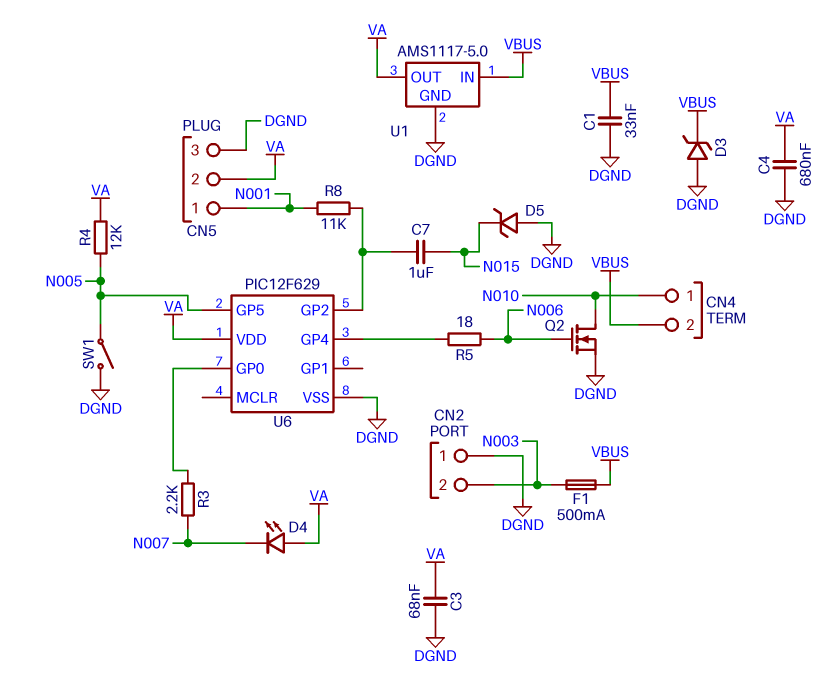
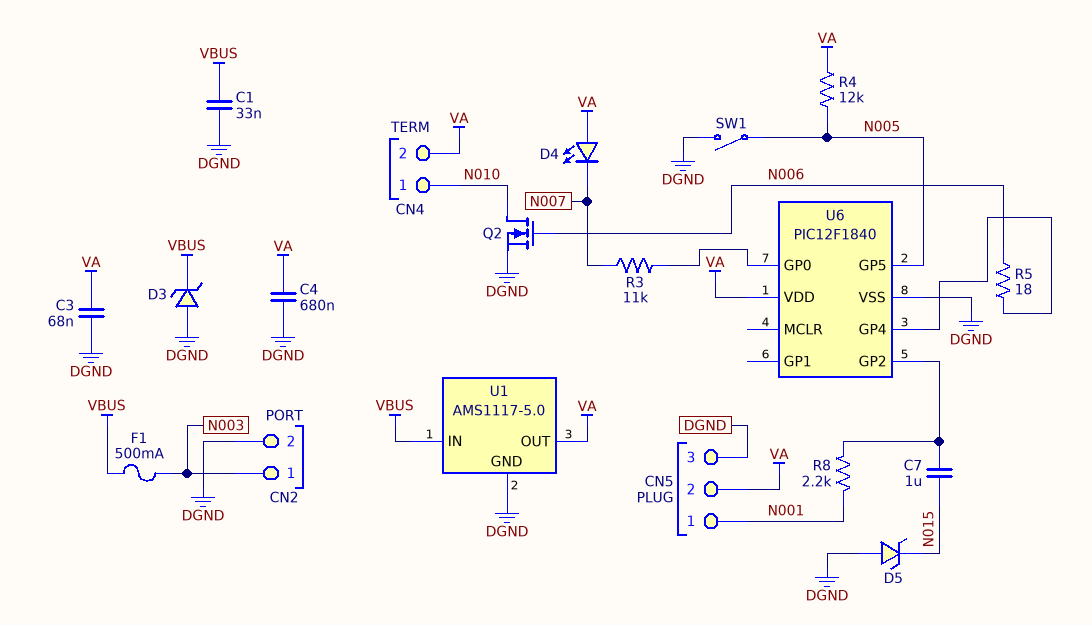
CN2 pin 1: DGND -> N003
CN2 pin 2: N003 -> DGND
CN4 pin 2: VBUS -> VA
R3: 2.2k (N007, U6/GP0) -> 11k (N007, U6/GP0)
R8: 11k (N001, U6/GP2) -> 2.2k (N001, U6/GP2)
U6: PIC12F629 -> PIC12F1840

